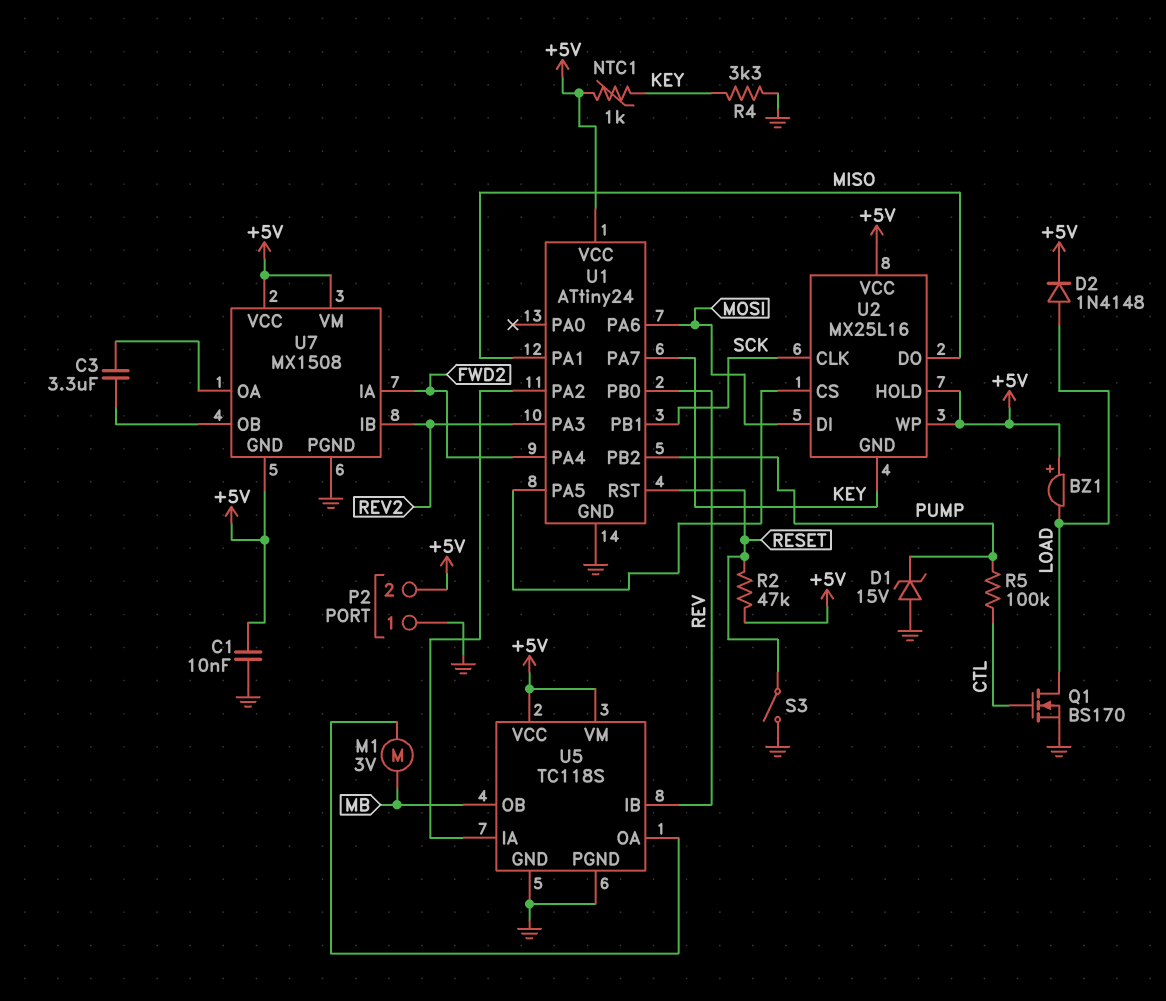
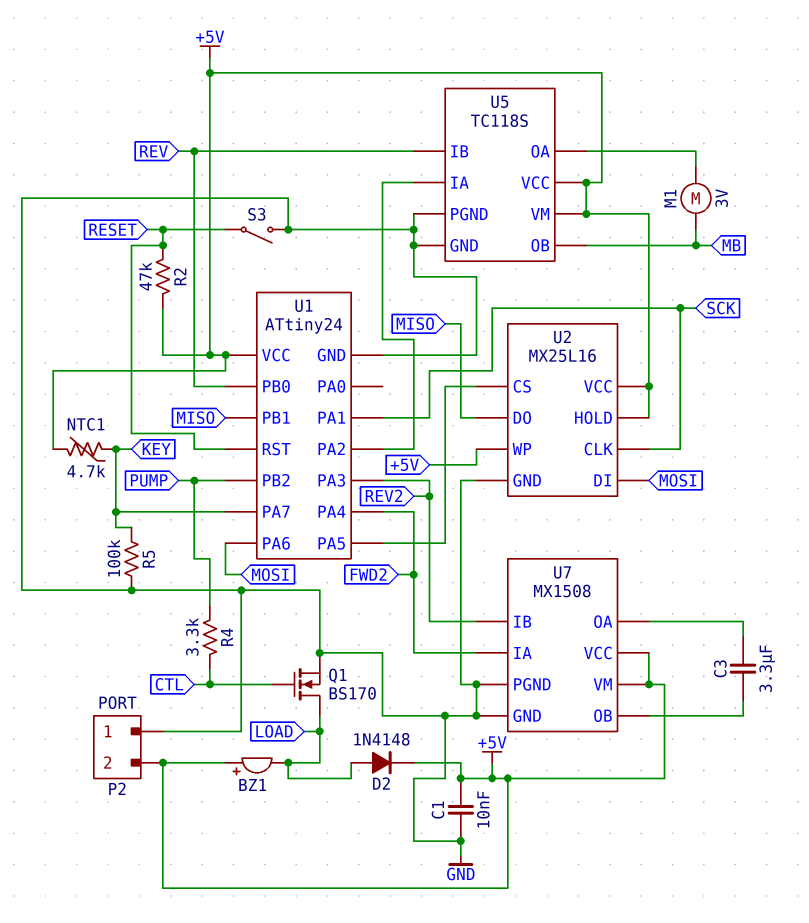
D1: zener 15V (A GND, K PUMP) -> none
NTC1: 1k (+5V, KEY) -> 4.7k (+5V, KEY)
R4: 3.3k (GND, KEY) -> 3.3k (CTL, PUMP)
R5: 100k (CTL, PUMP) -> 100k (GND, KEY)
U1 pin PA1: MISO -> SCK
U1 pin PB1: SCK -> MISO
U2 pin GND: KEY -> GND
U7 pin GND: +5V -> GND

